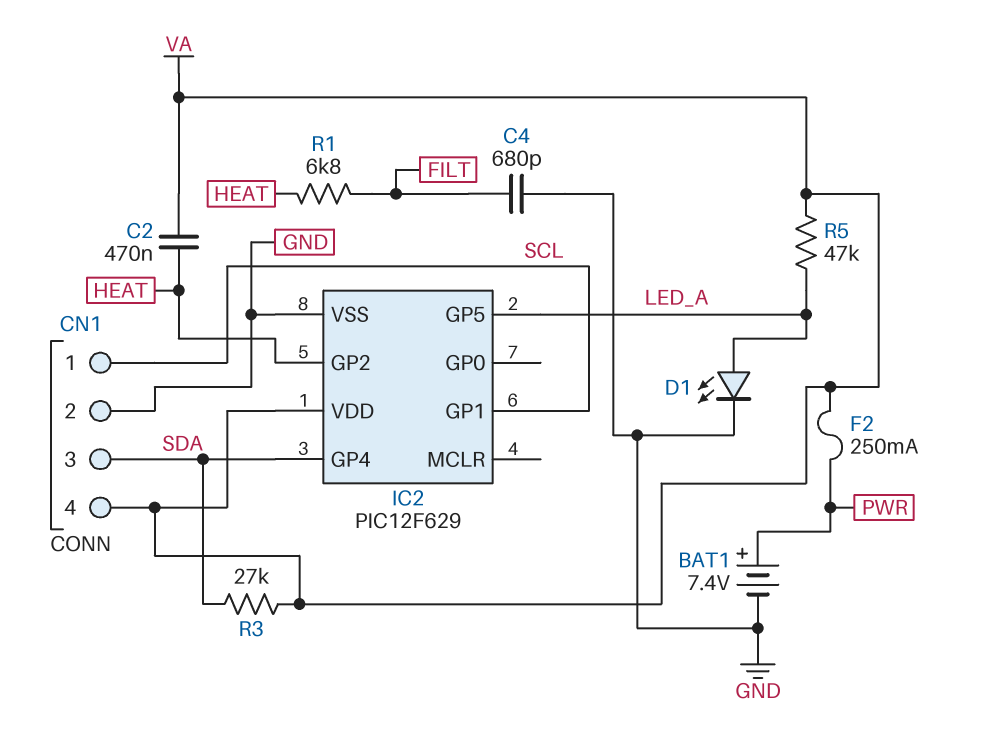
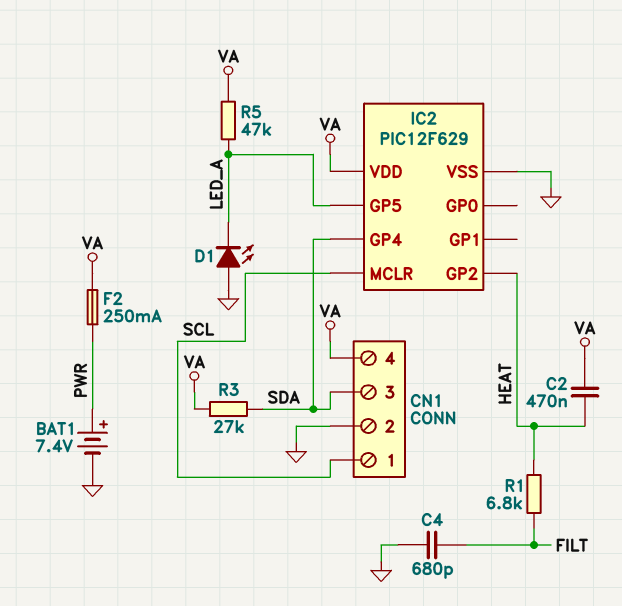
D1: LED (A LED_A, K GND) -> LED (A GND, K LED_A)
IC2 pin GP1: SCL -> none
IC2 pin MCLR: none -> SCL

